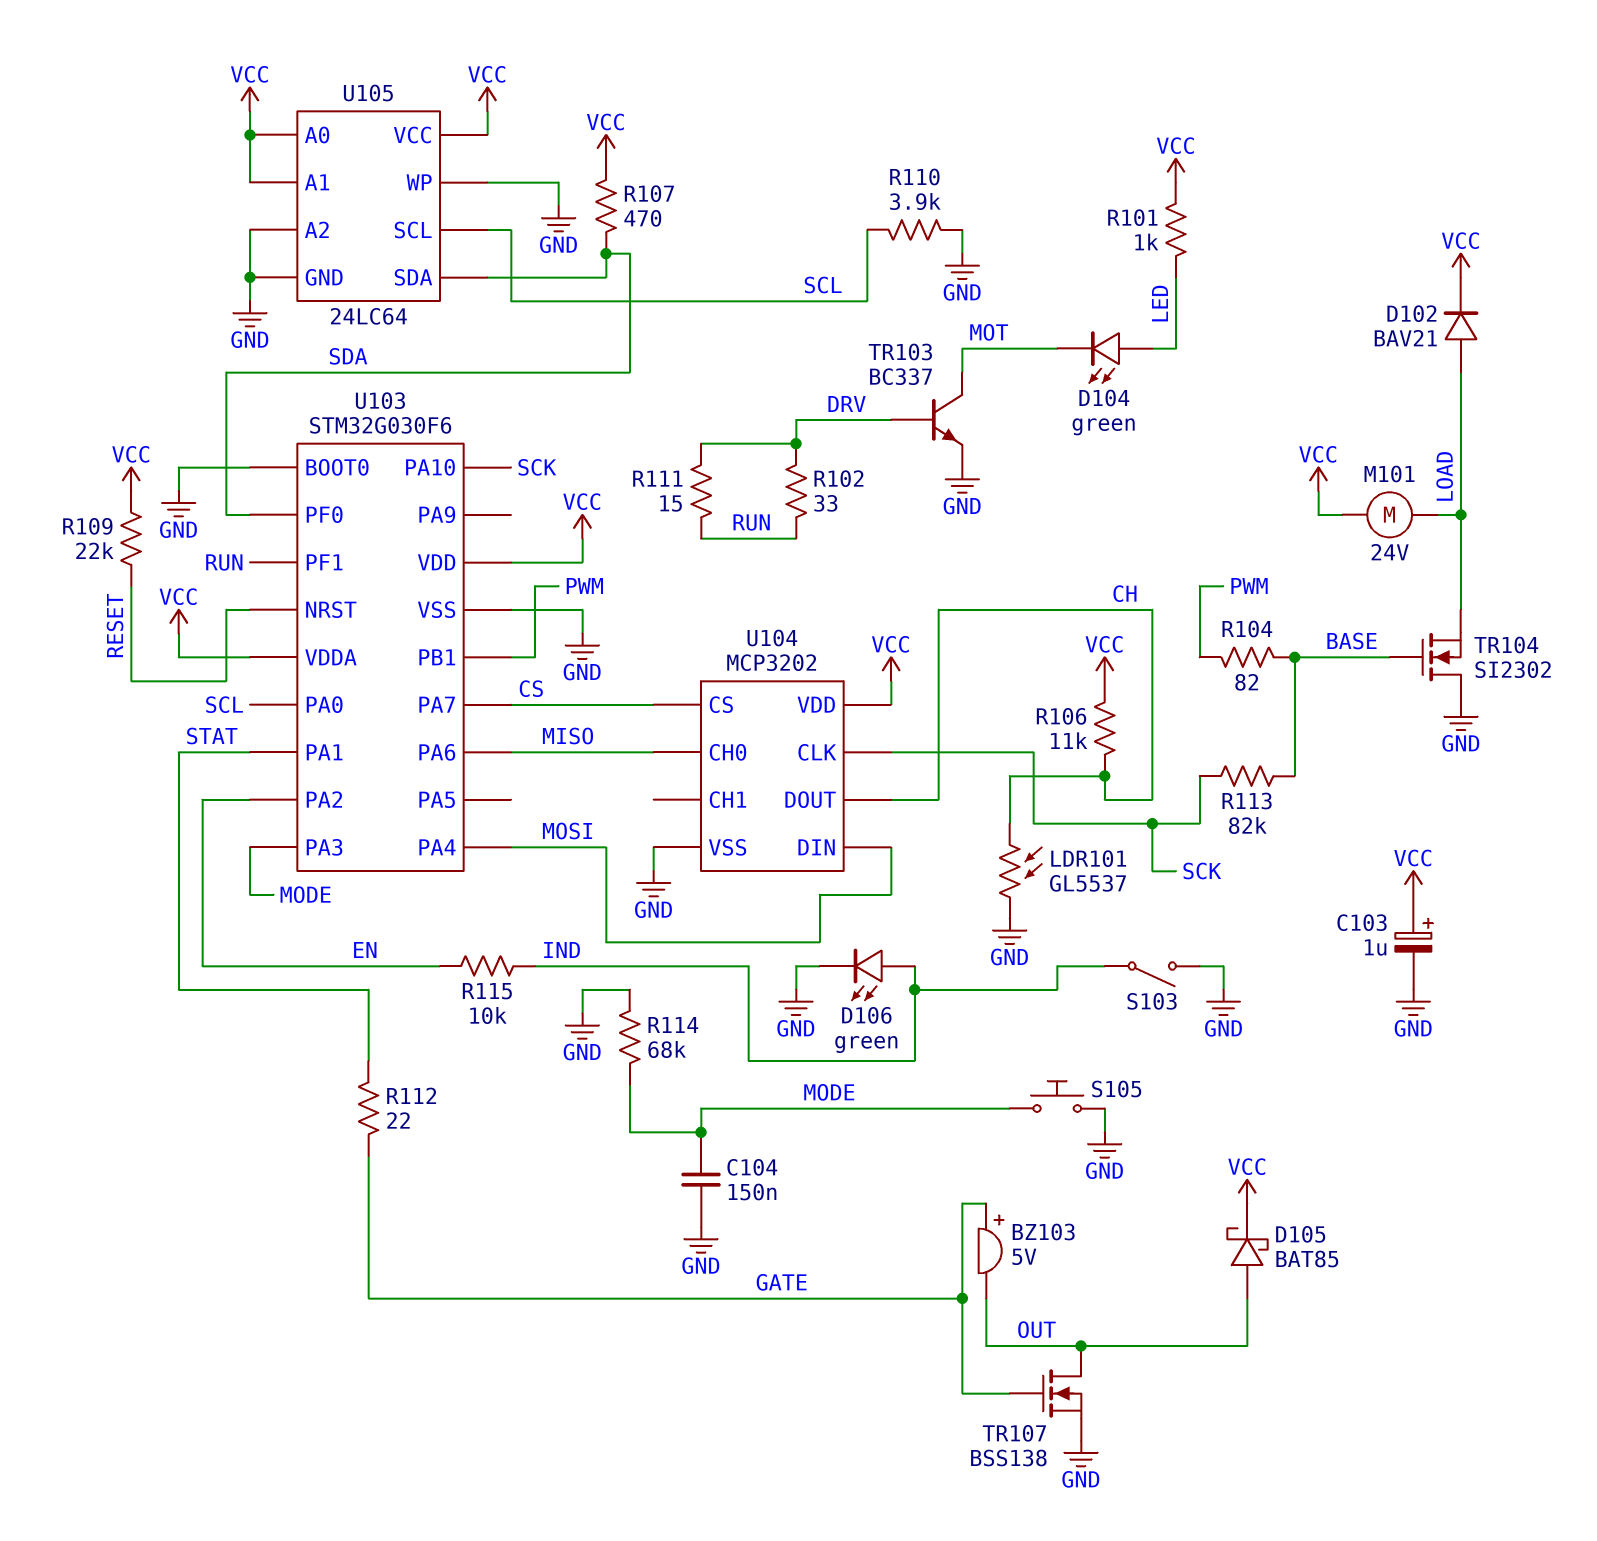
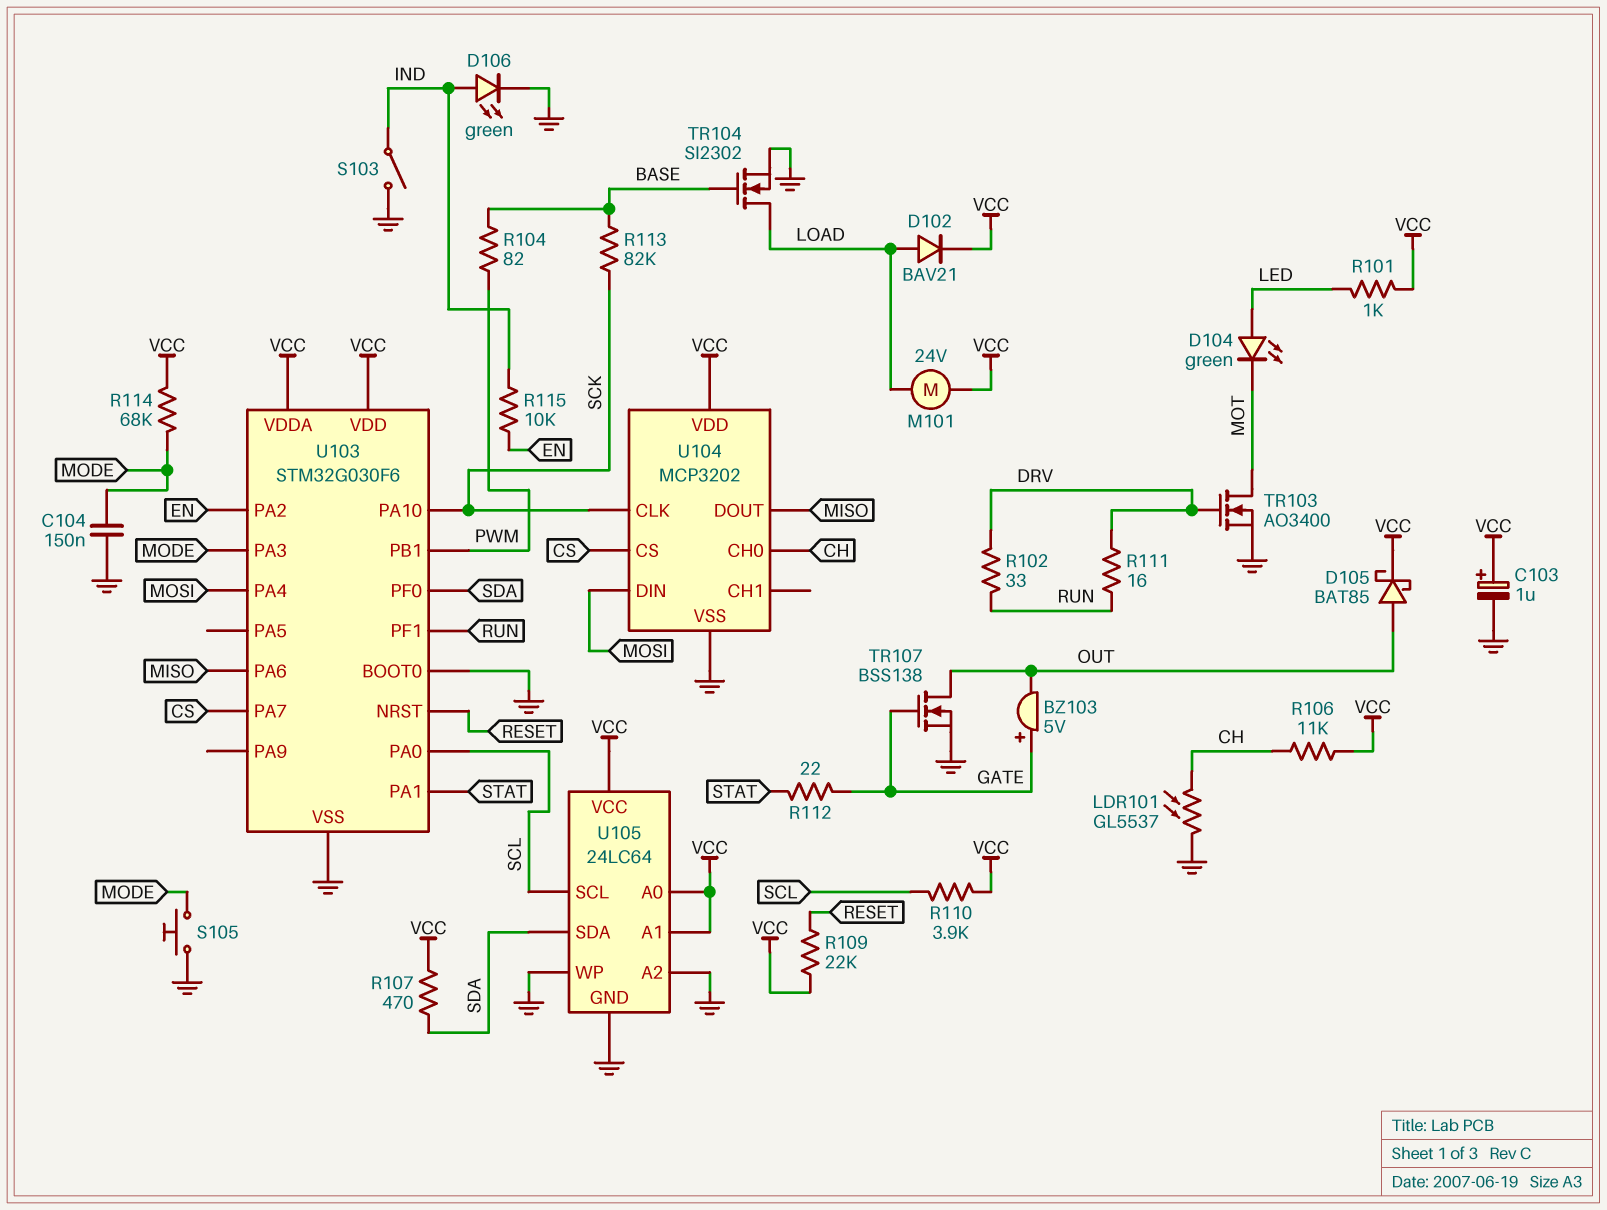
R110: 3.9k (GND, SCL) -> 3.9k (SCL, VCC)
R111: 15 (DRV, RUN) -> 16 (DRV, RUN)
R114: 68k (GND, MODE) -> 68k (MODE, VCC)
TR103: NPN BC337 (B DRV, C MOT, E GND) -> NMOS AO3400 (G DRV, D MOT, S GND)
TR104: NMOS SI2302 (G BASE, D GND, S LOAD) -> NMOS SI2302 (G BASE, D LOAD, S GND)
U104 pin CH0: MISO -> CH
U104 pin DOUT: CH -> MISO

